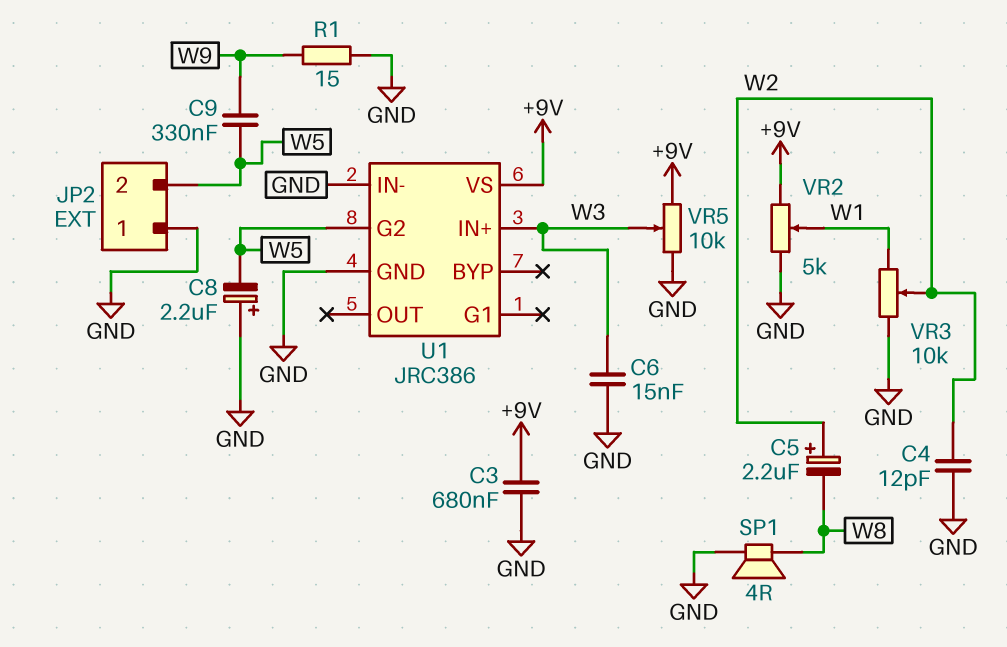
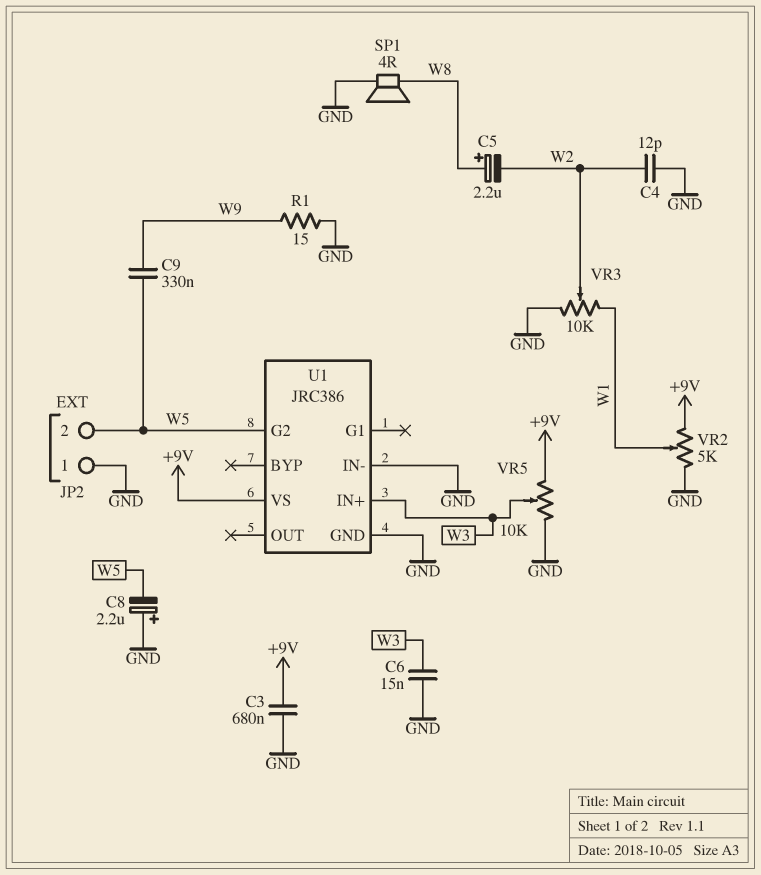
C5: 2.2uF (plus W2, minus W8) -> 2.2uF (plus W8, minus W2)

